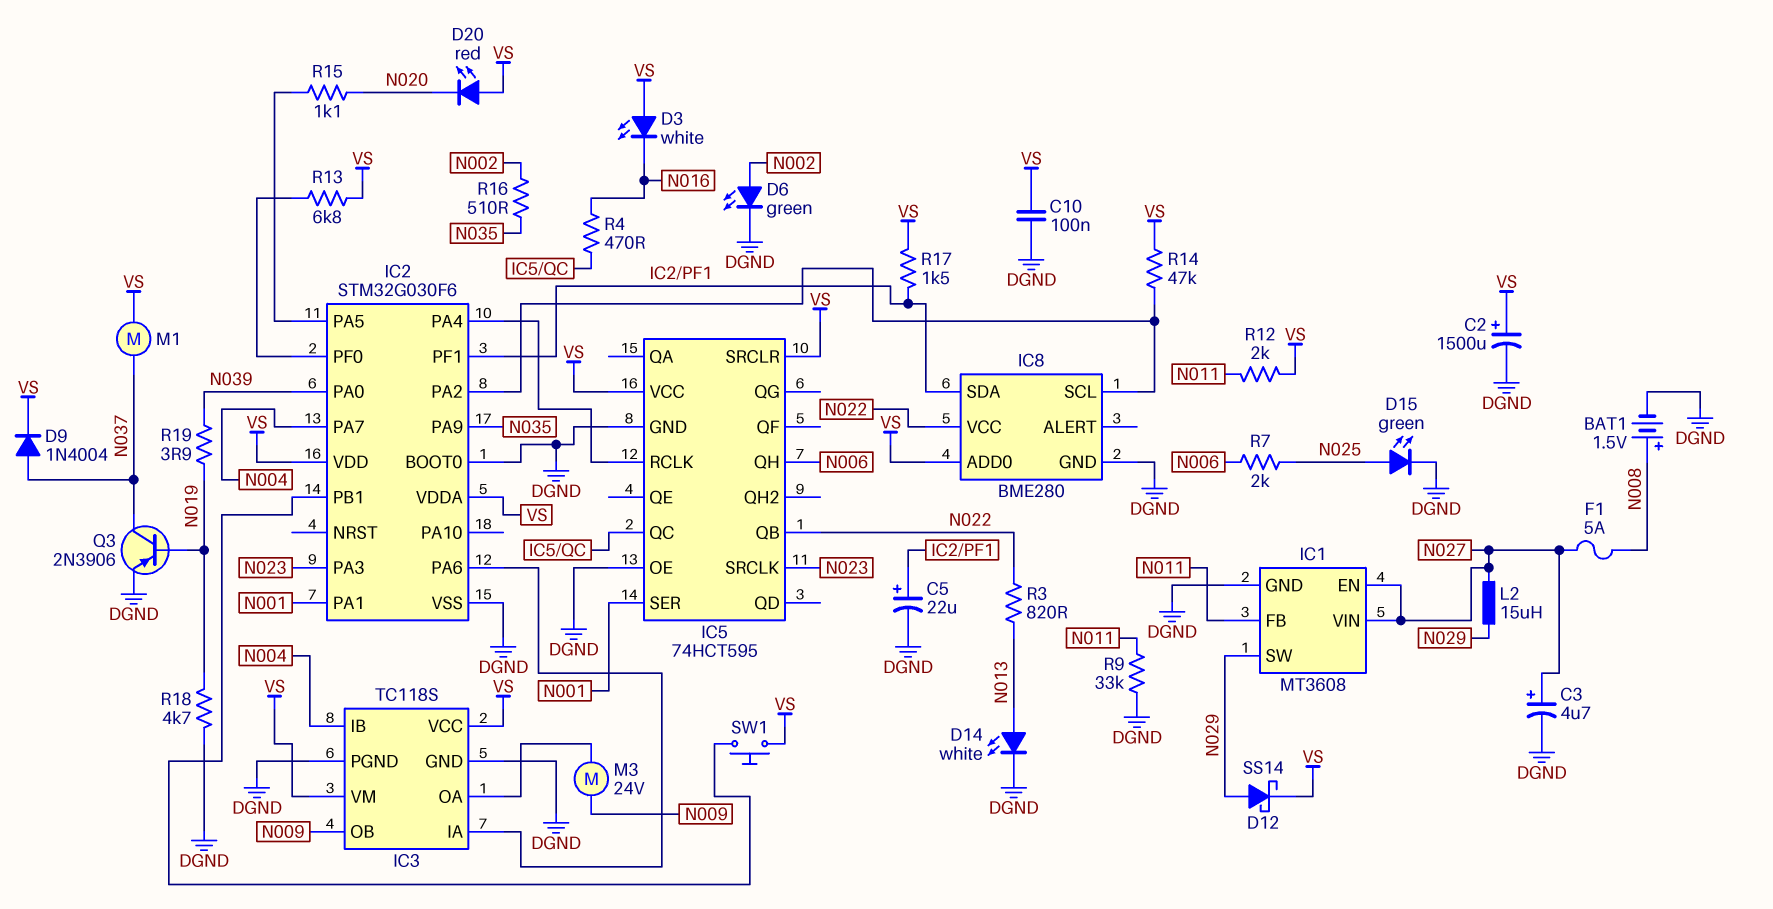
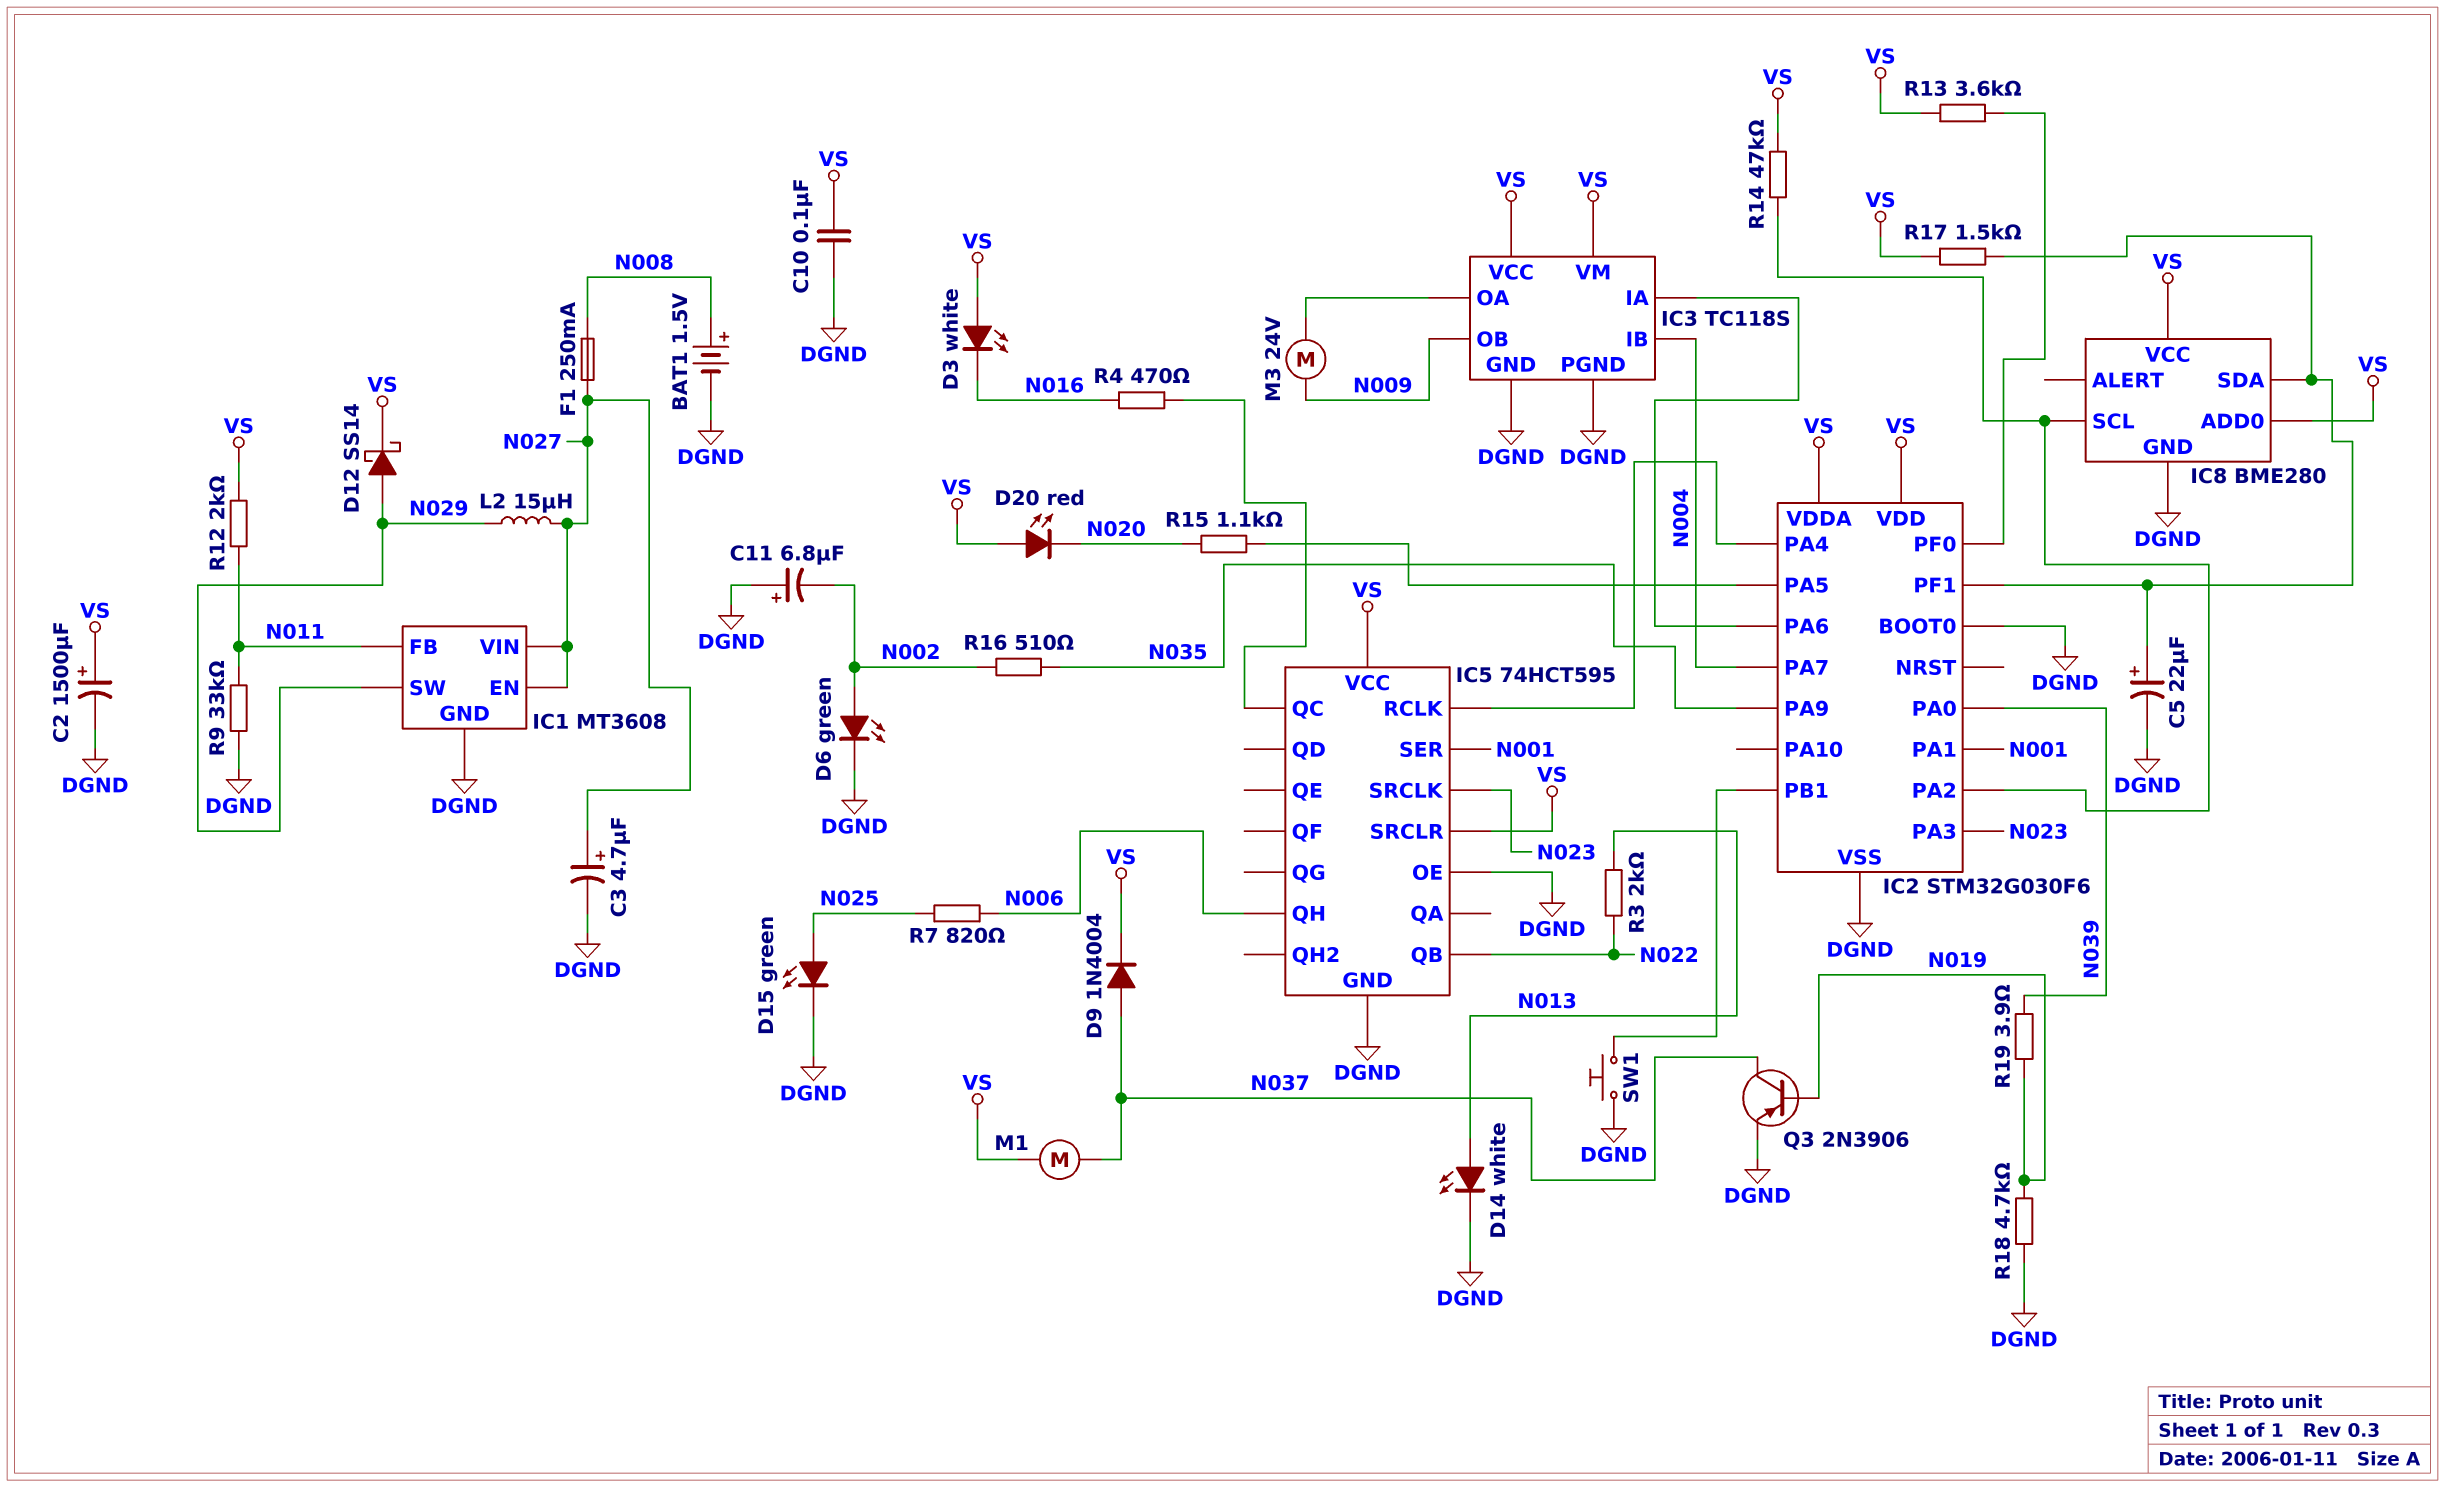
C11: none -> 6.8uF (plus DGND, minus N002)
F1: 5A (N008, N027) -> 250mA (N008, N027)
IC8 pin VCC: N022 -> VS
R3: 820 (N013, N022) -> 2k (N013, N022)
R7: 2k (N006, N025) -> 820 (N006, N025)
R13: 6.8k (IC2/PF0, VS) -> 3.6k (IC2/PF0, VS)
SW1: button (IC2/PB1, VS) -> button (DGND, IC2/PB1)

